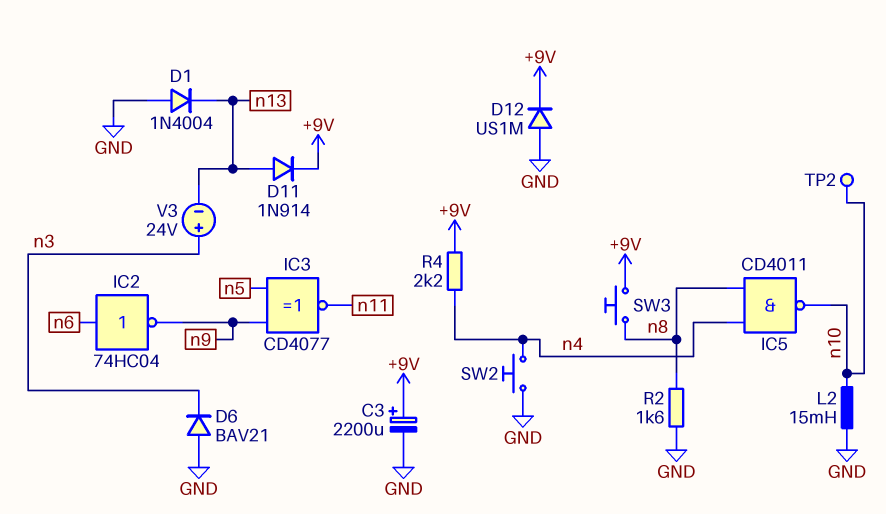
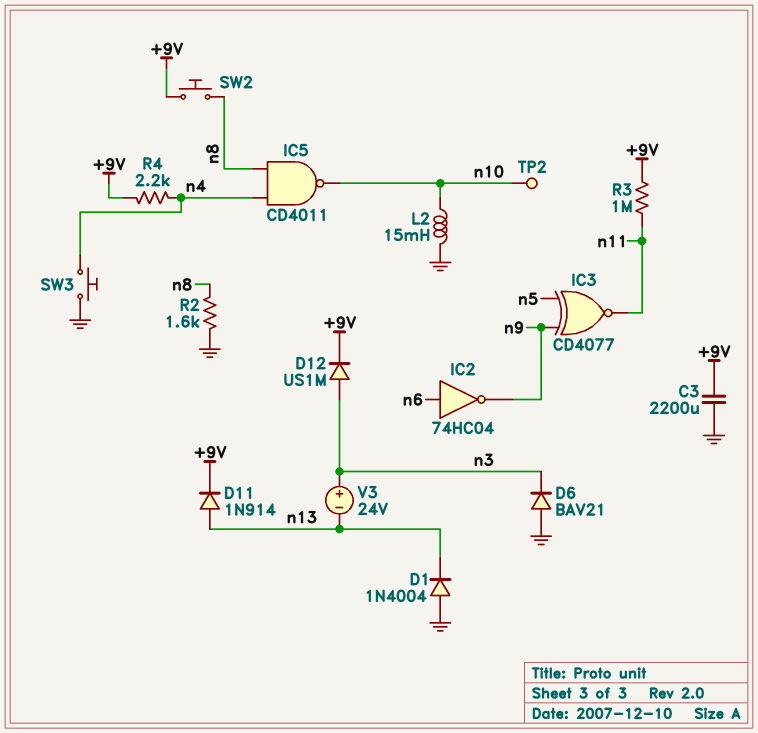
C3: 2200uF (plus +9V, minus GND) -> 2200uF (+9V, GND)
D12: diode US1M (A GND, K +9V) -> diode US1M (A n3, K +9V)
R3: none -> 1M (+9V, n11)
SW2: button (GND, n4) -> button (+9V, n8)
SW3: button (+9V, n8) -> button (GND, n4)

